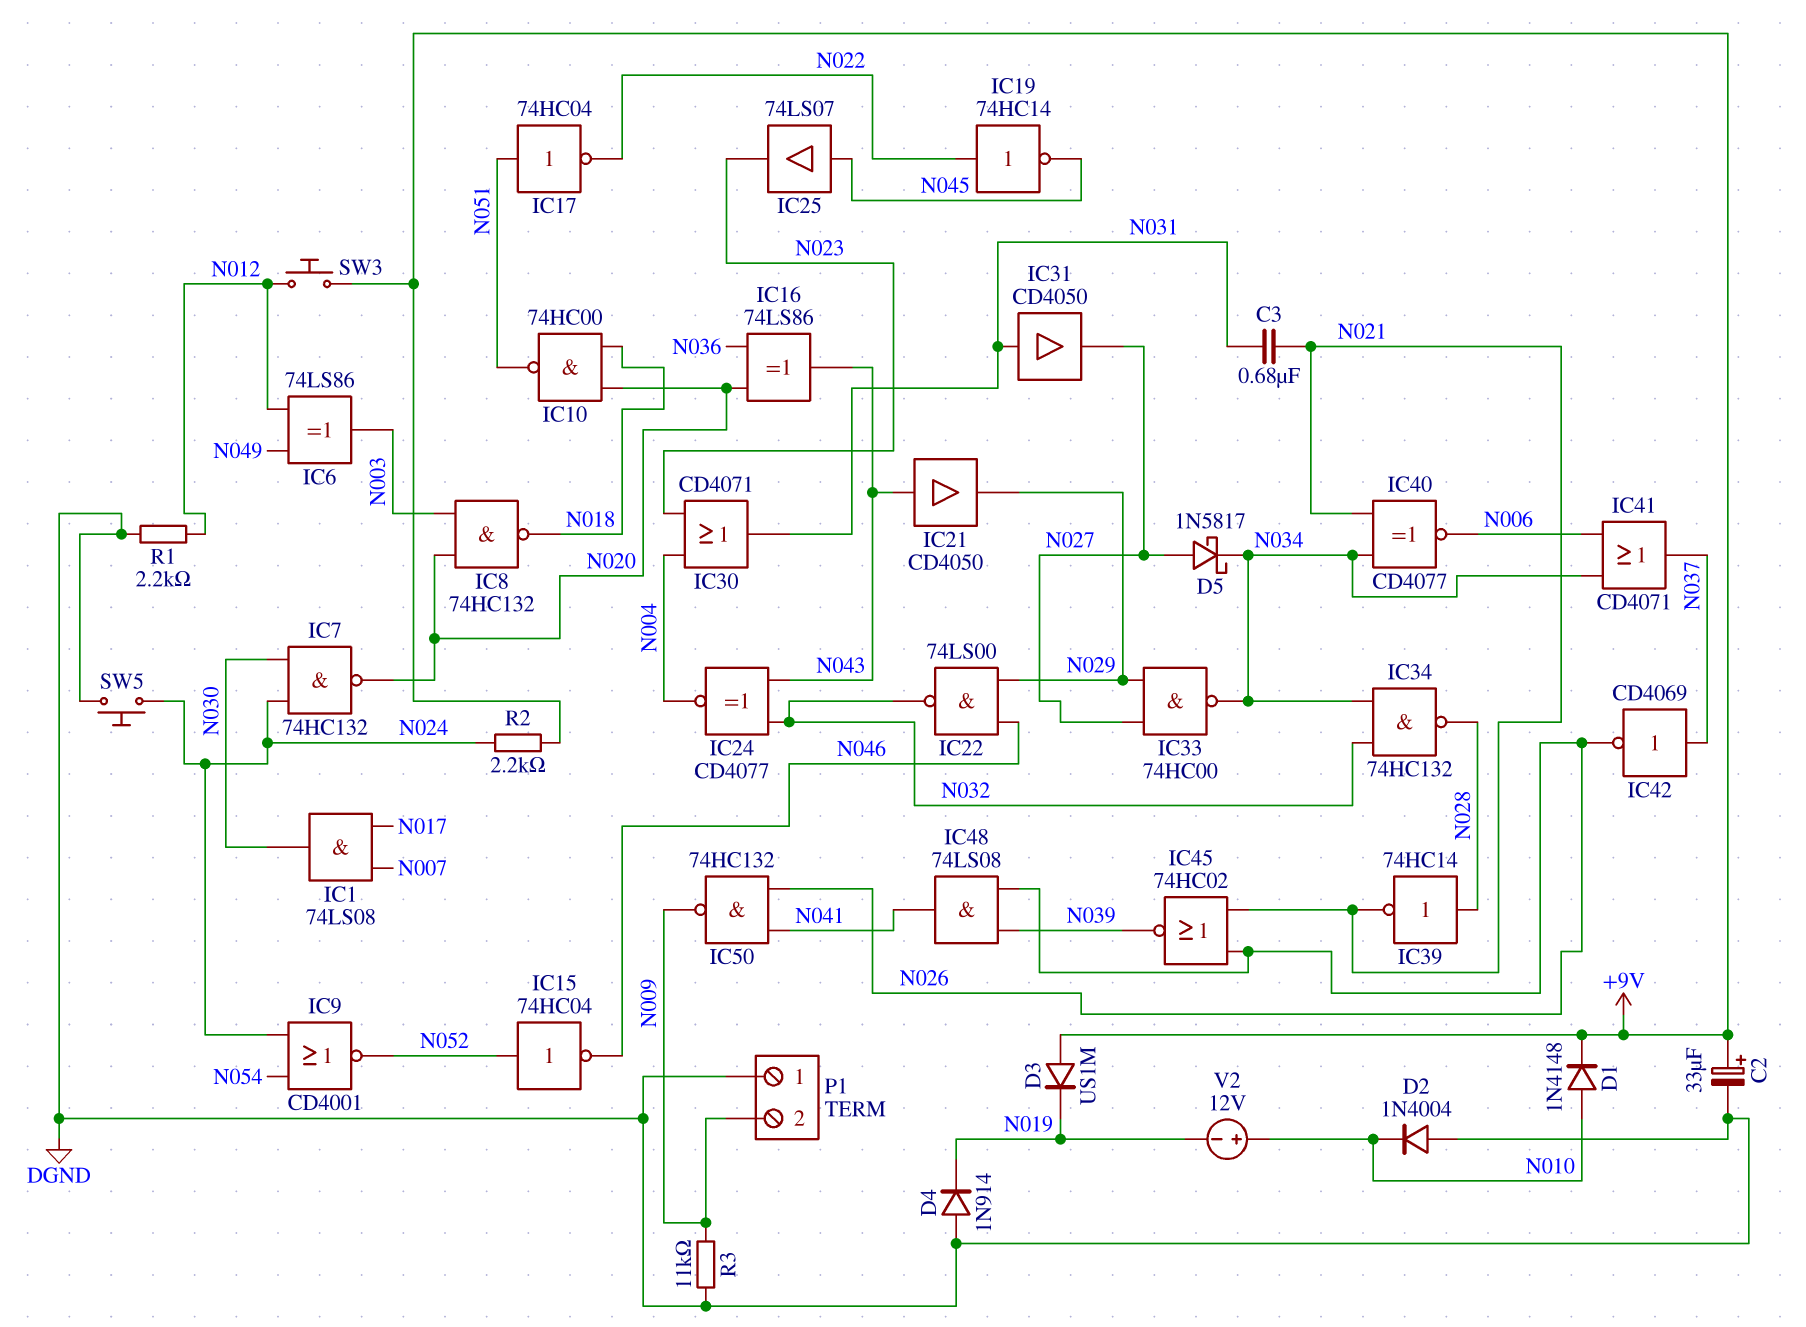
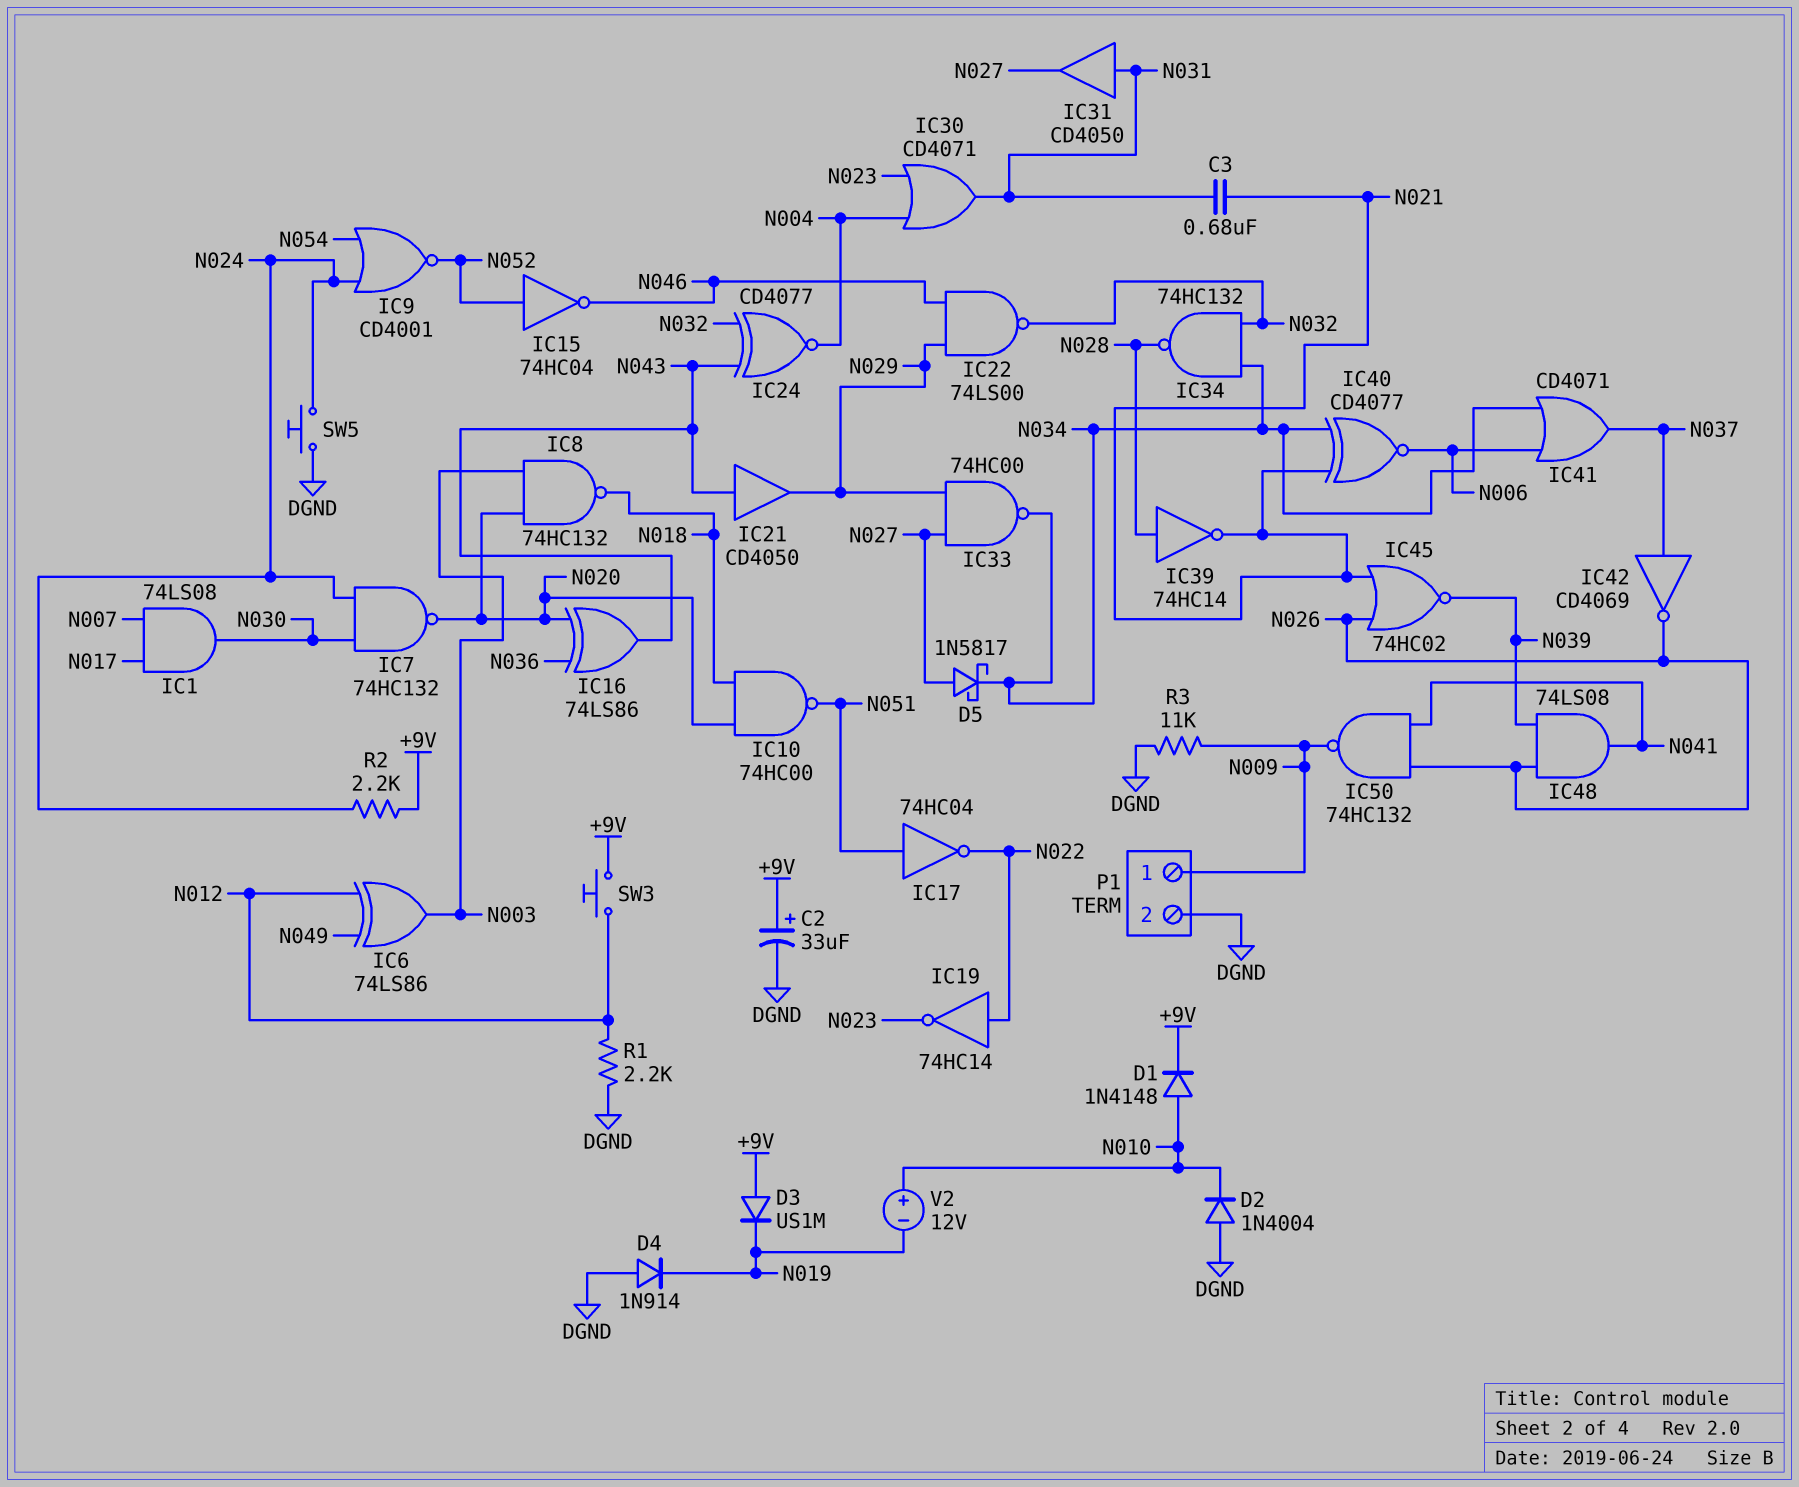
IC19: NOT 74HC14 (in N022, out N045) -> NOT 74HC14 (in N022, out N023)
IC25: buffer 74LS07 (in N045, out N023) -> none
P1 pin 1: DGND -> N009
P1 pin 2: N009 -> DGND

